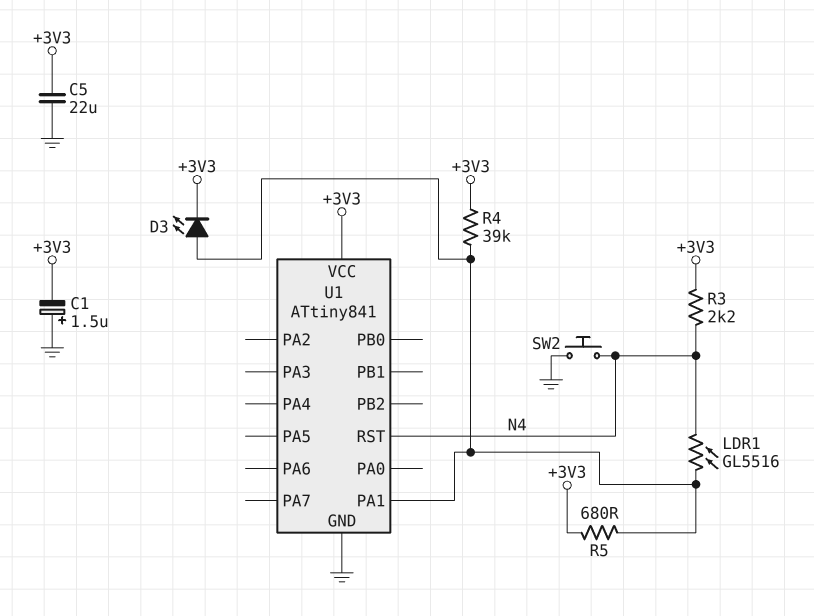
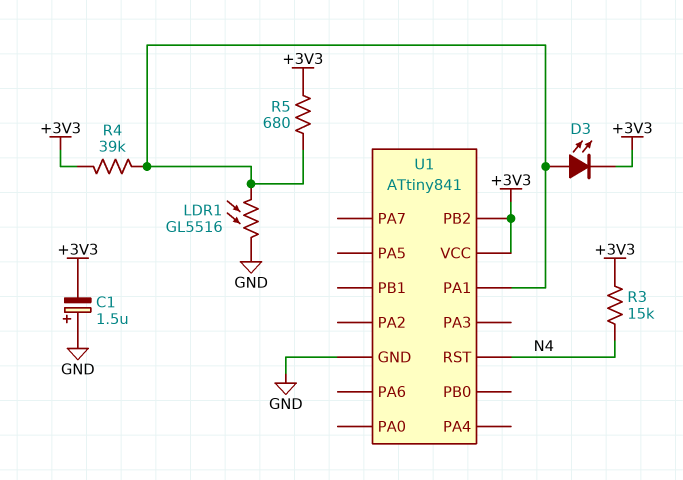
C5: 22uF (+3V3, GND) -> none
LDR1: GL5516 (N4, U1/PA1) -> GL5516 (GND, U1/PA1)
R3: 2.2k (+3V3, N4) -> 15k (+3V3, N4)
SW2: button (GND, N4) -> none
U1 pin PB2: none -> +3V3

